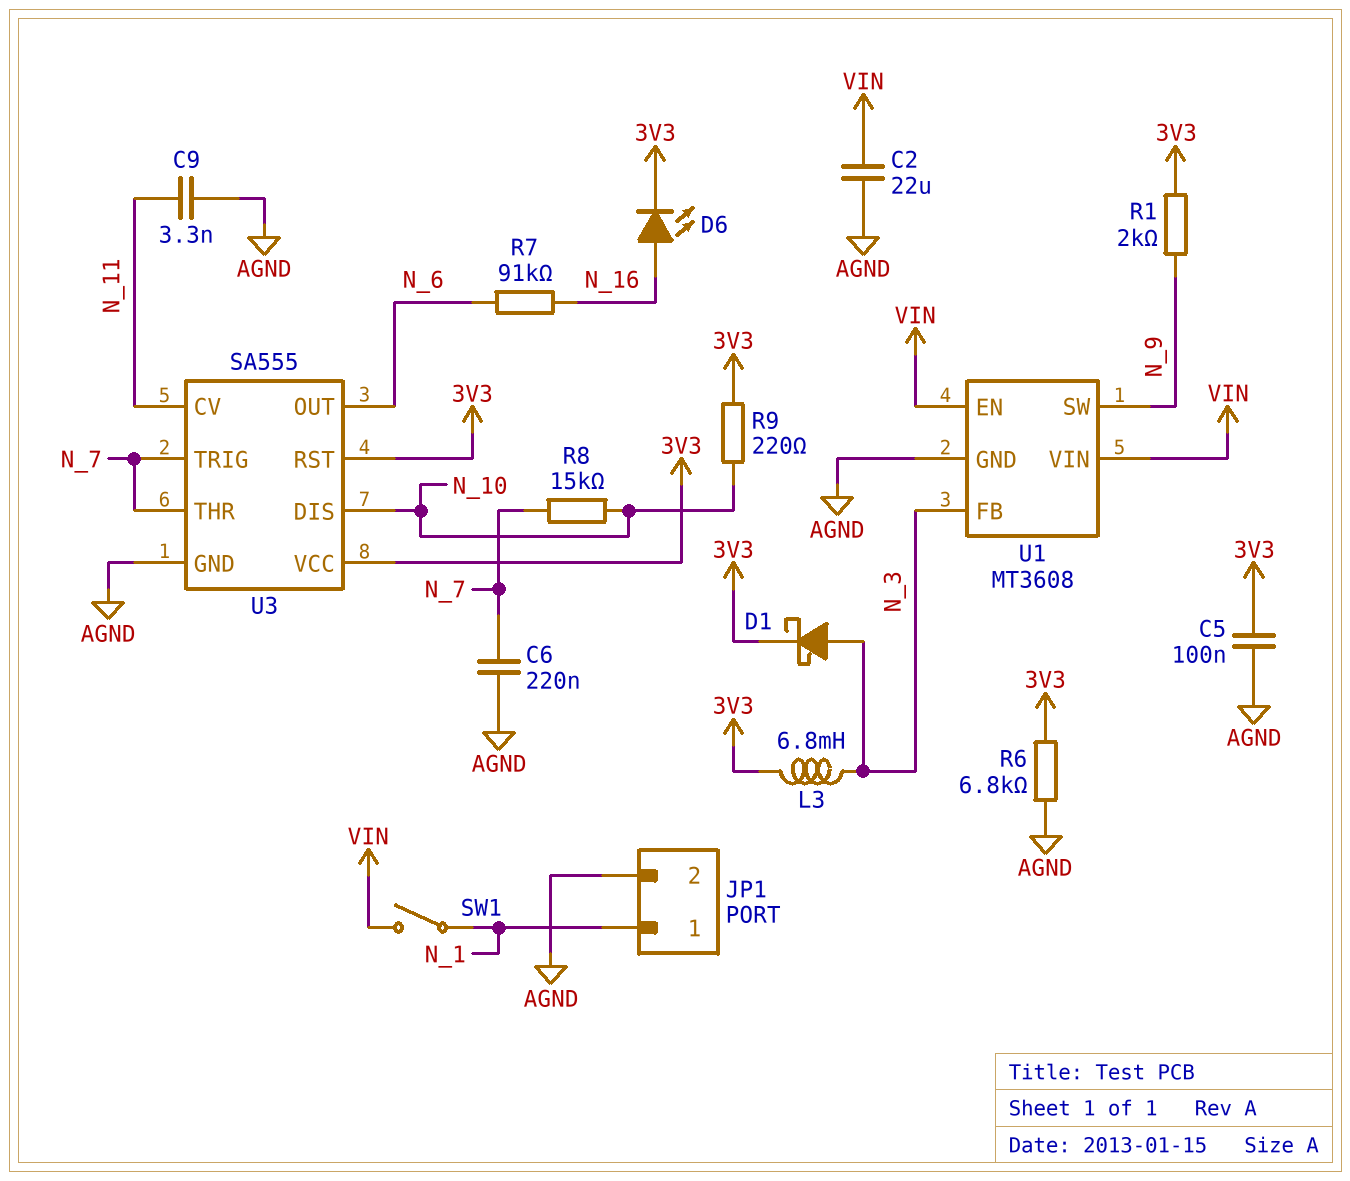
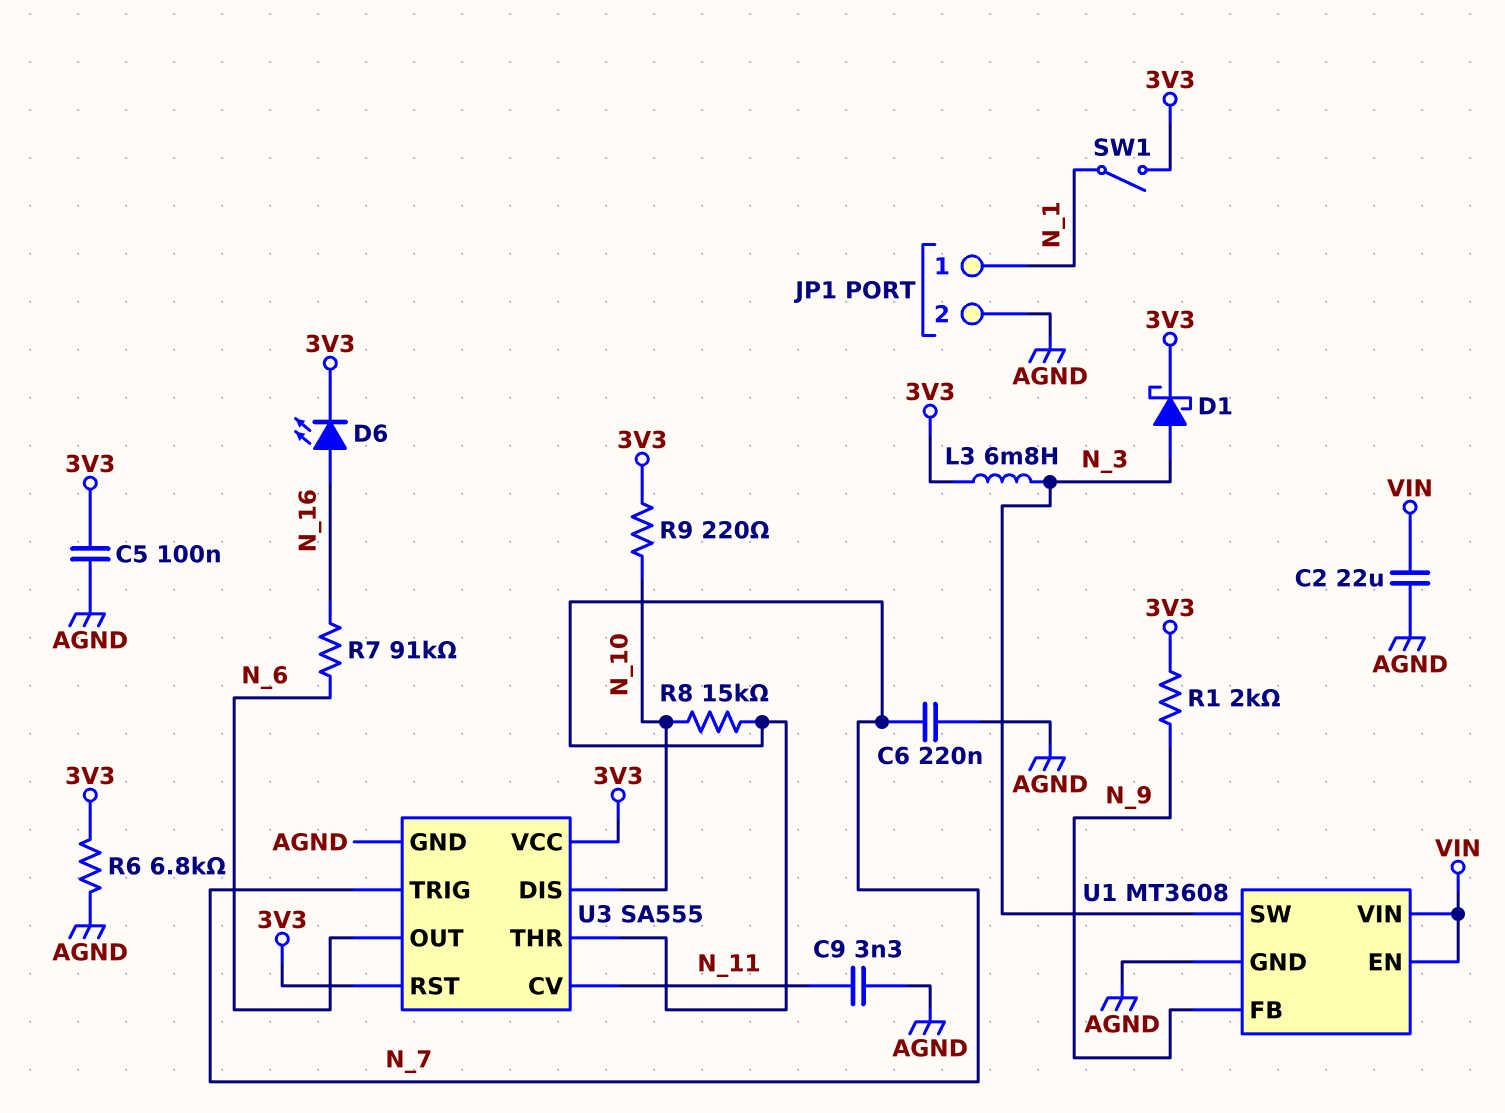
SW1: switch (N_1, VIN) -> switch (3V3, N_1)
U1 pin FB: N_3 -> N_9
U1 pin SW: N_9 -> N_3

